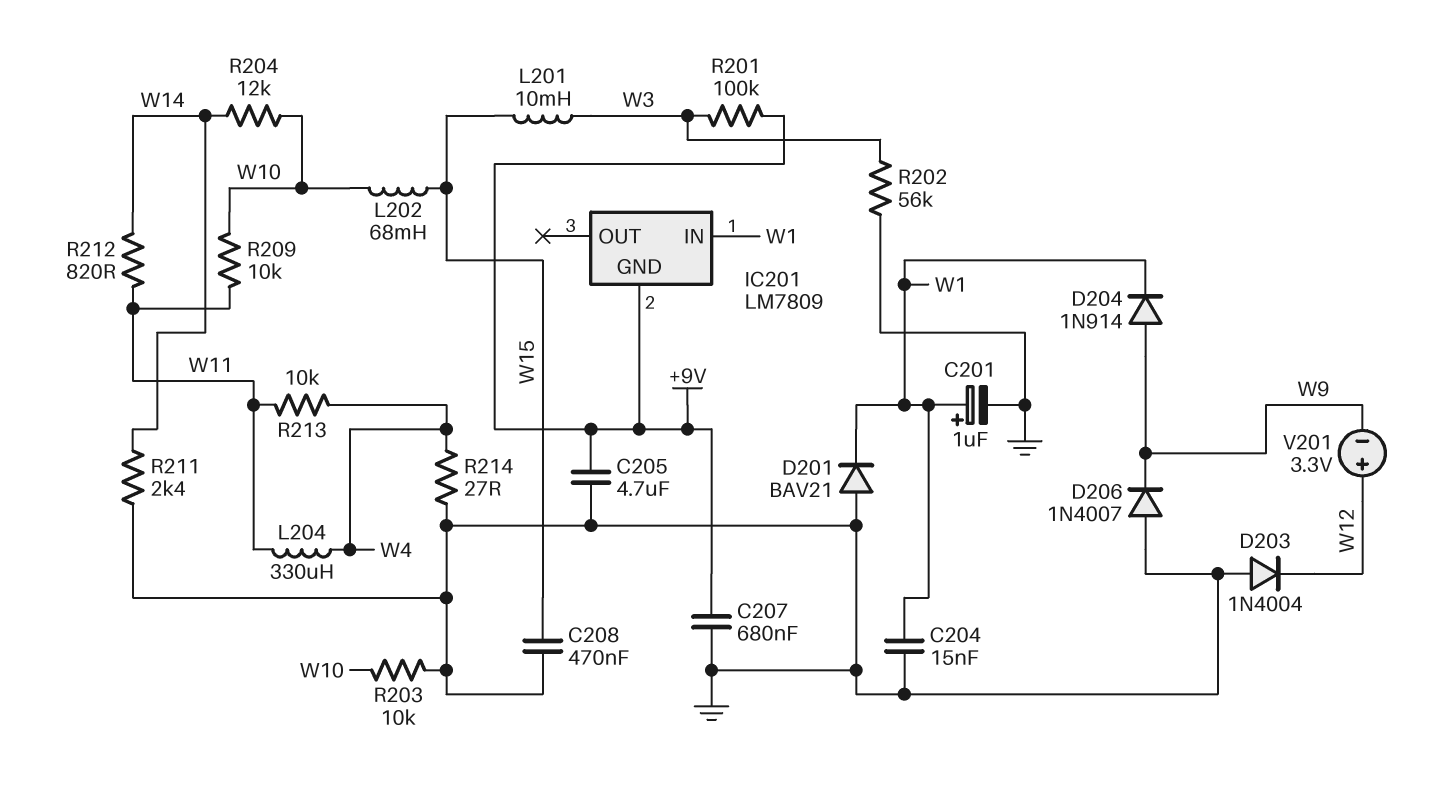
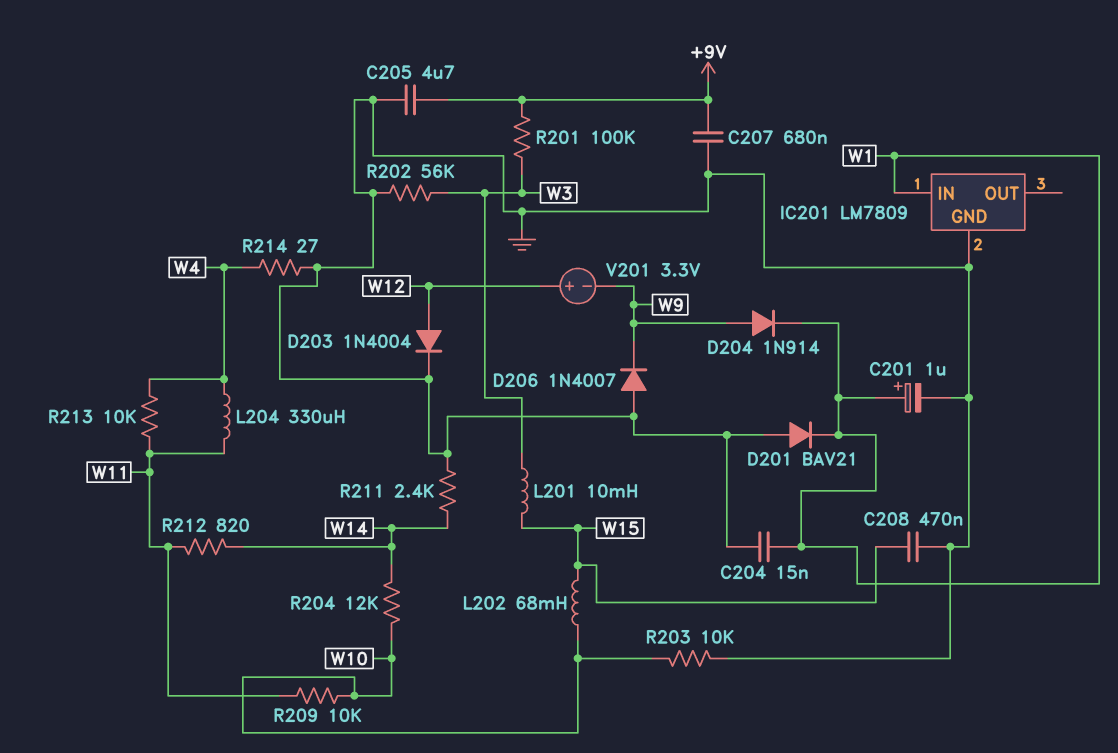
D203: diode 1N4004 (A GND, K W12) -> diode 1N4004 (A W12, K GND)
IC201 pin GND: +9V -> GND

